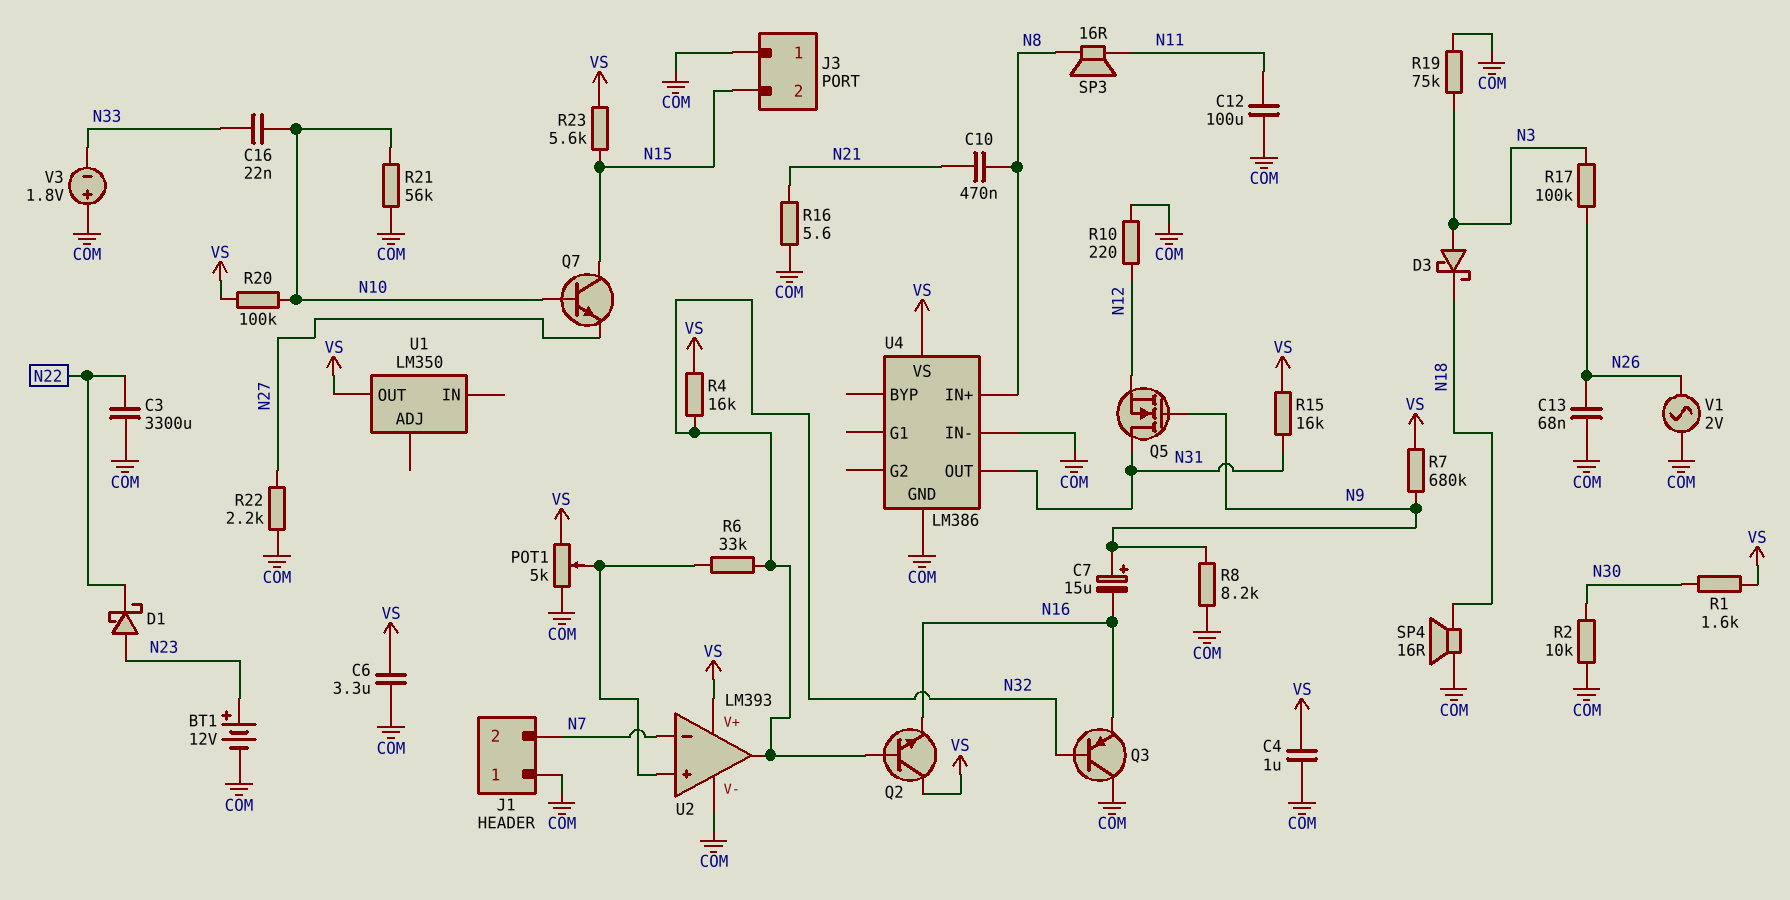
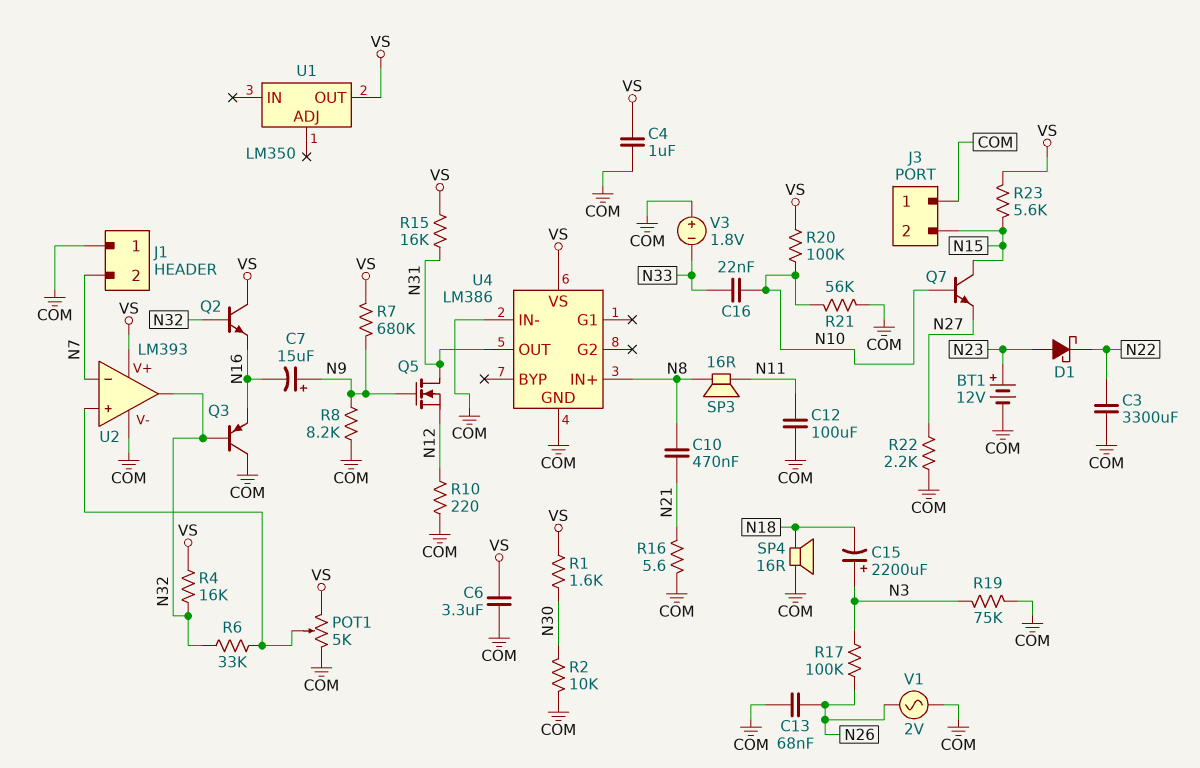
C15: none -> 2200uF (plus N3, minus N18)
D3: schottky (A N3, K N18) -> none

